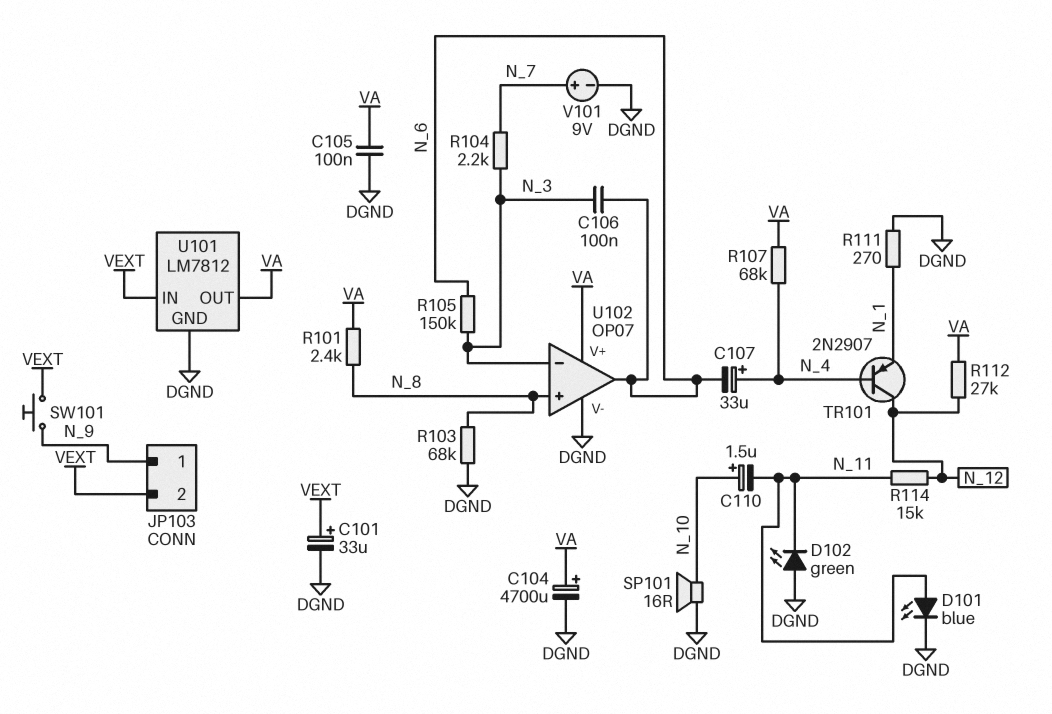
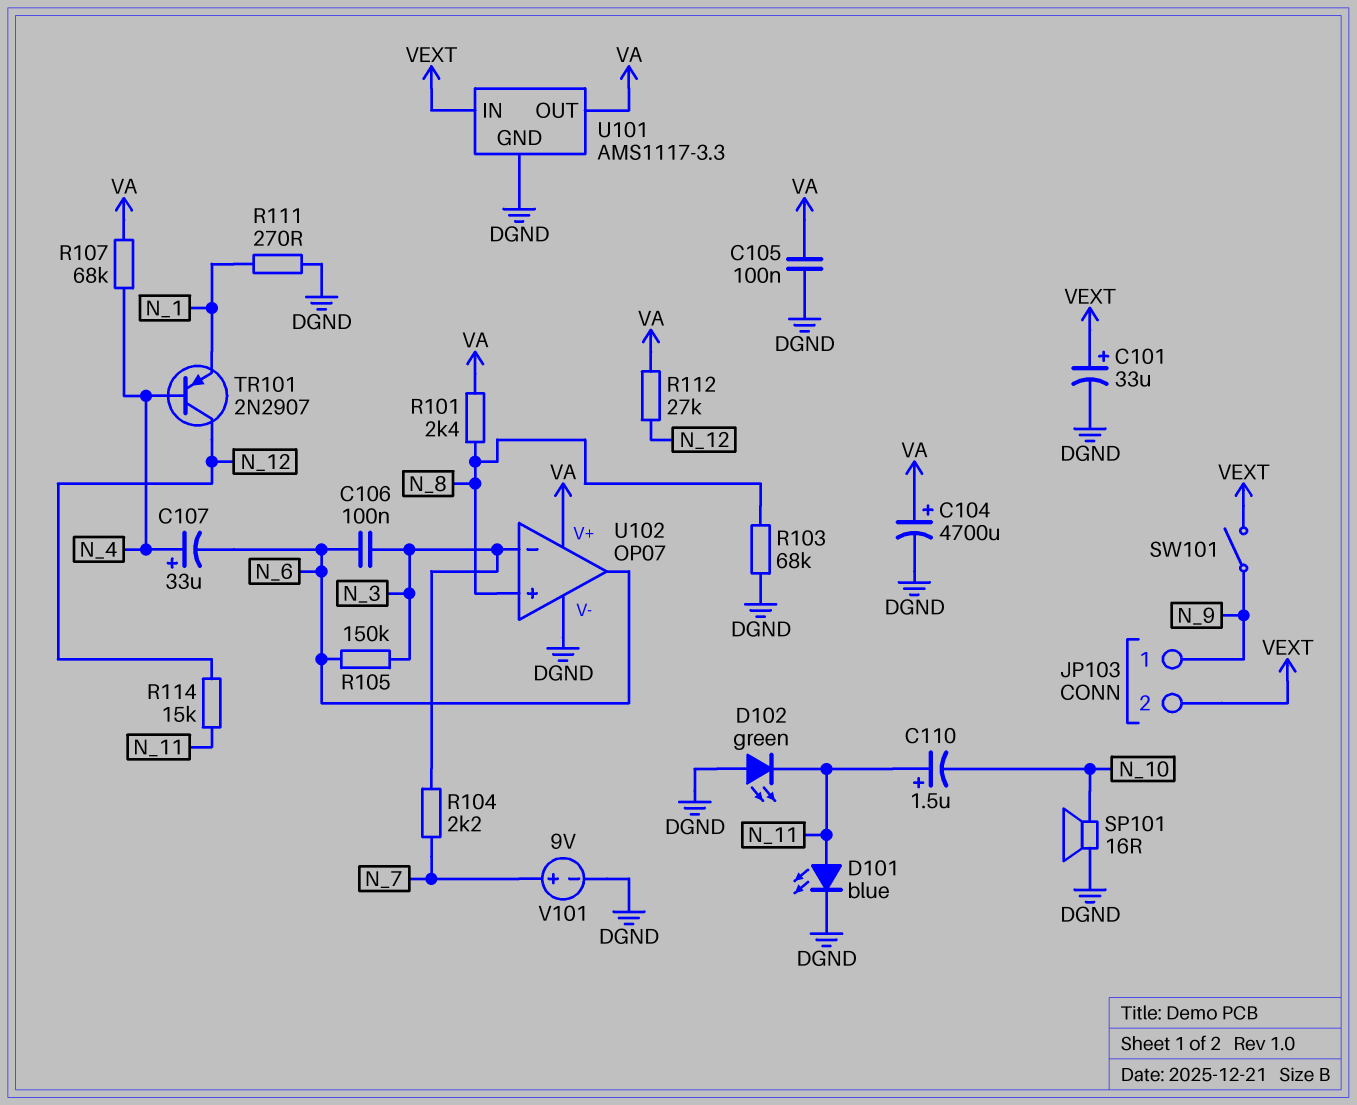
C110: 1.5uF (plus N_10, minus N_11) -> 1.5uF (plus N_11, minus N_10)
SW101: button (N_9, VEXT) -> switch (N_9, VEXT)
U101: LM7812 -> AMS1117-3.3

